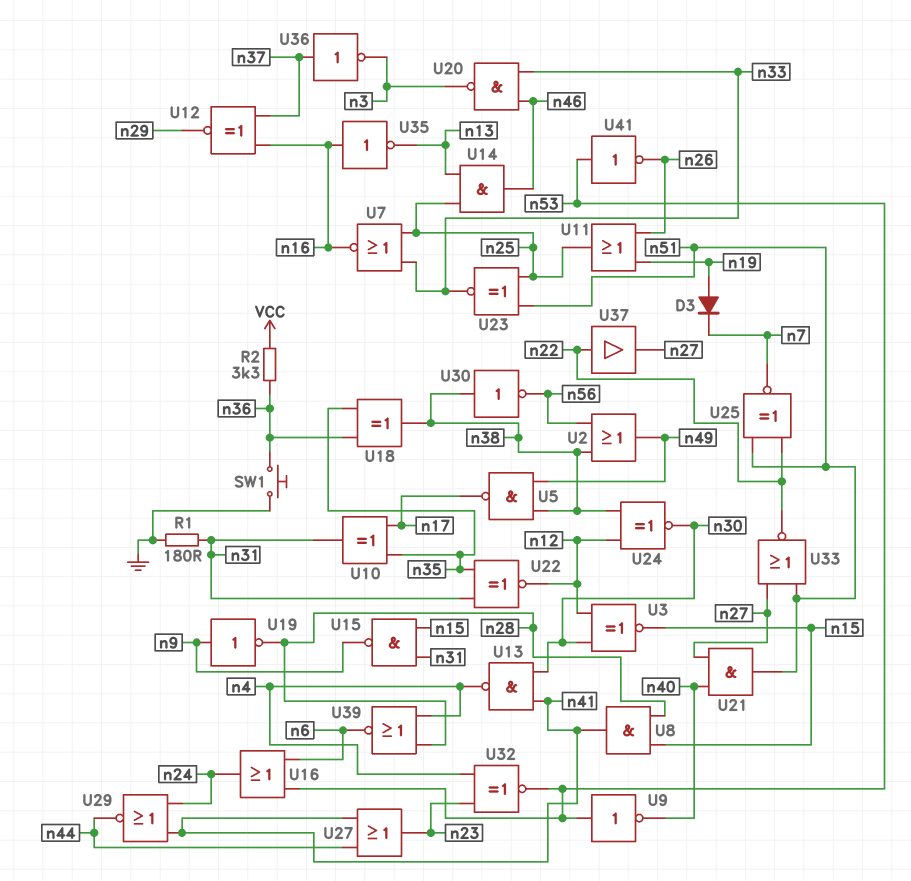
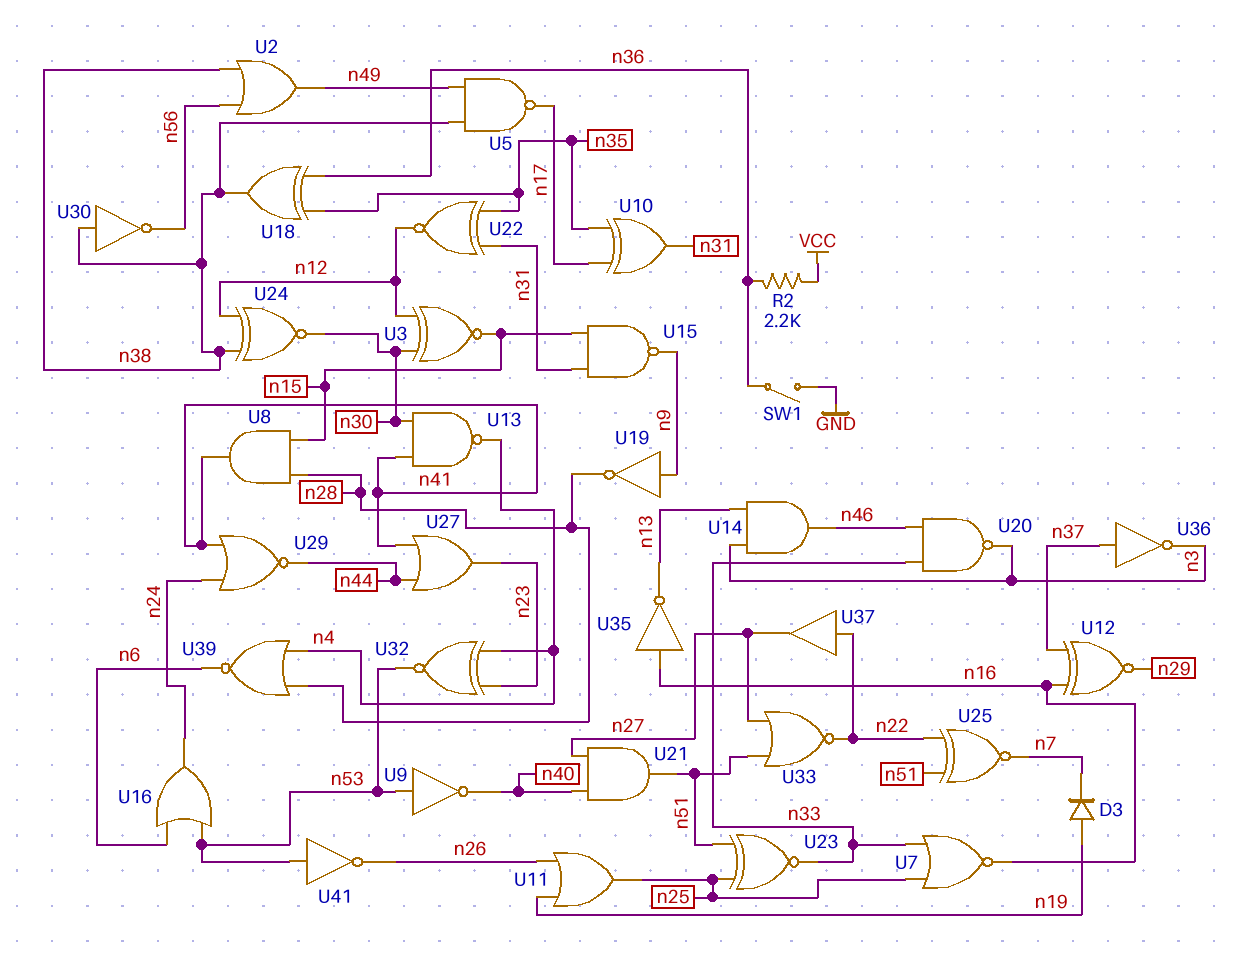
R1: 180 (GND, n31) -> none
R2: 3.3k (VCC, n36) -> 2.2k (VCC, n36)
SW1: button (GND, n36) -> switch (GND, n36)
U14: AND (in n13, in n25, out n46) -> AND (in n3, in n13, out n46)

